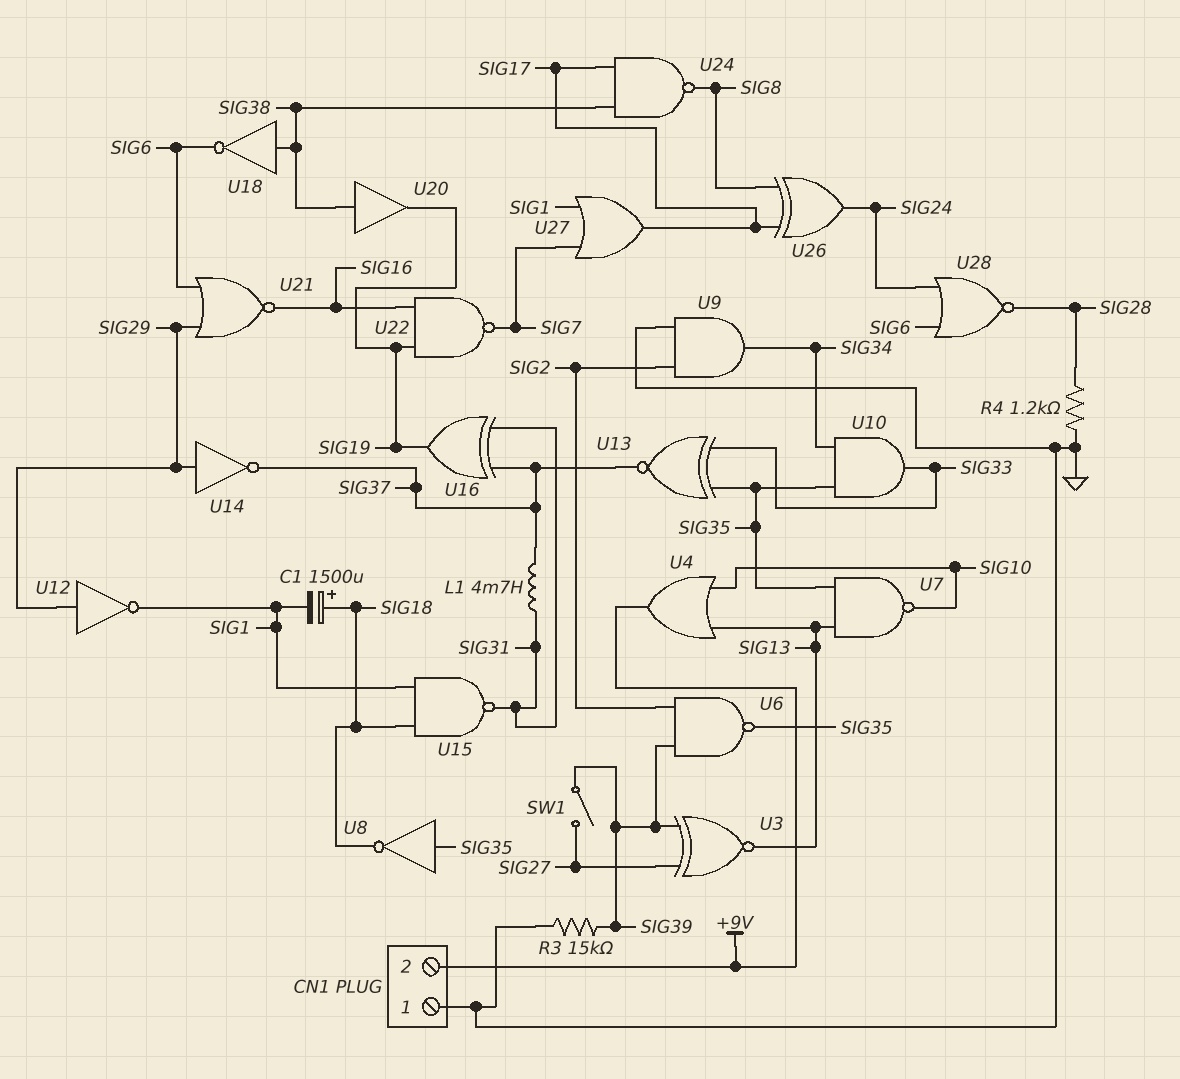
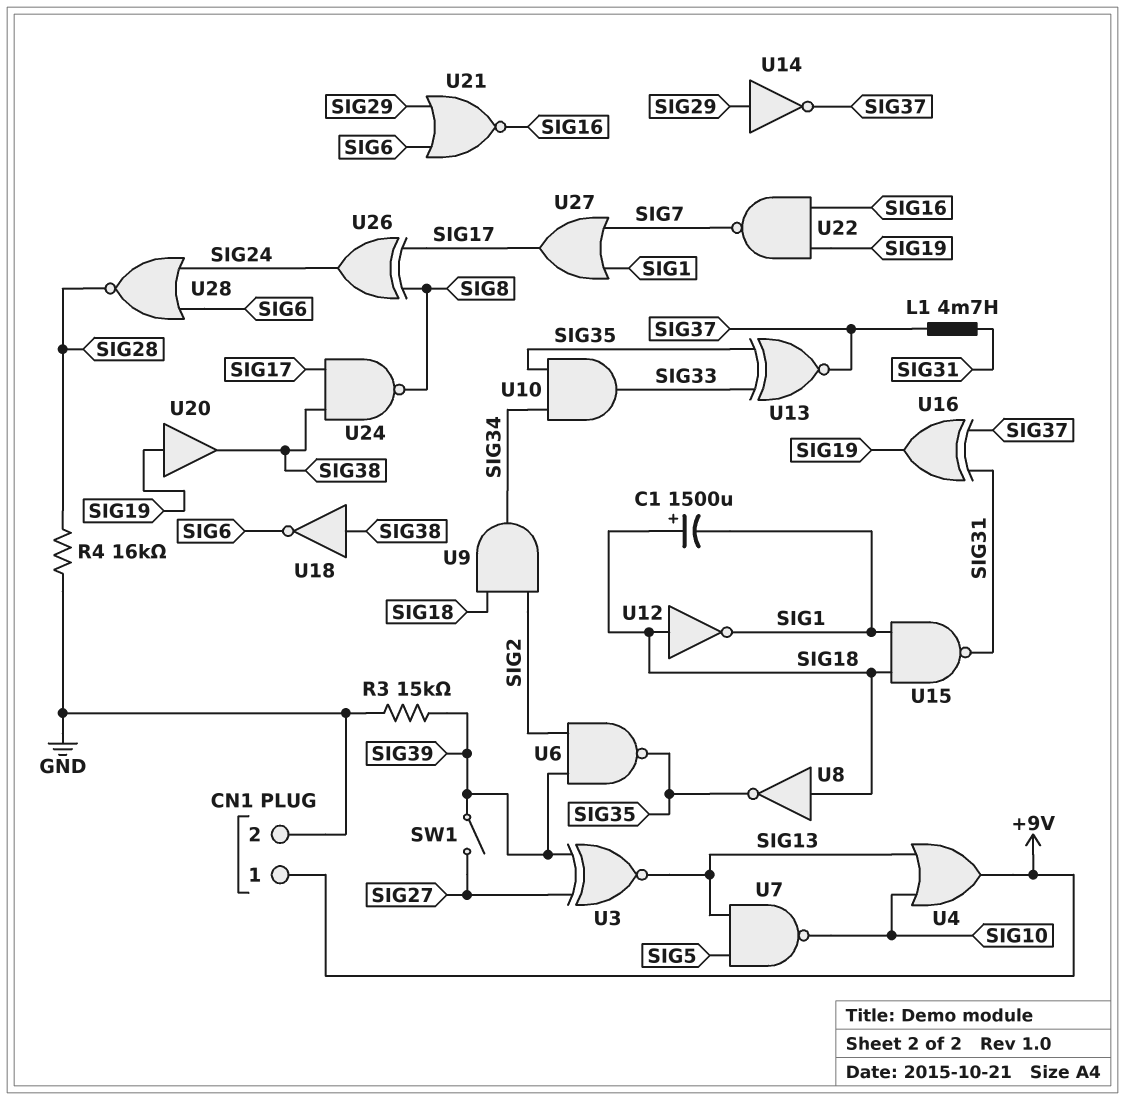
CN1 pin 1: GND -> +9V
CN1 pin 2: +9V -> GND
R4: 1.2k (GND, SIG28) -> 16k (GND, SIG28)
U7: NAND (in SIG13, in SIG35, out SIG10) -> NAND (in SIG5, in SIG13, out SIG10)
U8: NOT (in SIG35, out SIG18) -> NOT (in SIG18, out SIG35)
U9: AND (in GND, in SIG2, out SIG34) -> AND (in SIG2, in SIG18, out SIG34)
U12: NOT (in SIG29, out SIG1) -> NOT (in SIG18, out SIG1)
U20: buffer (in SIG38, out SIG19) -> buffer (in SIG19, out SIG38)

